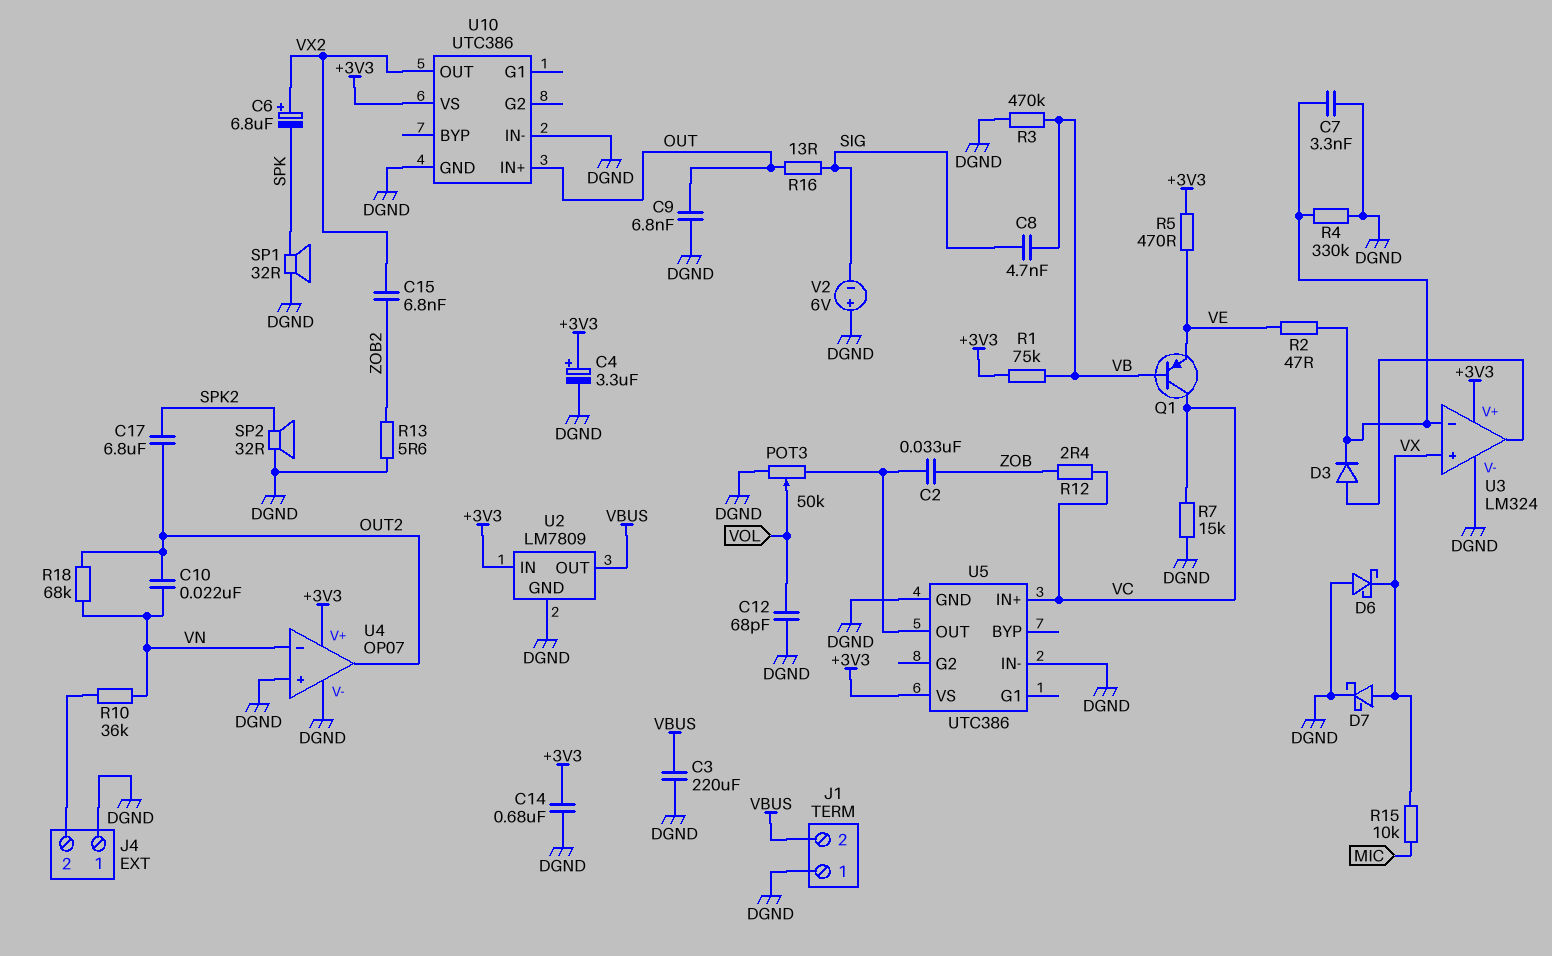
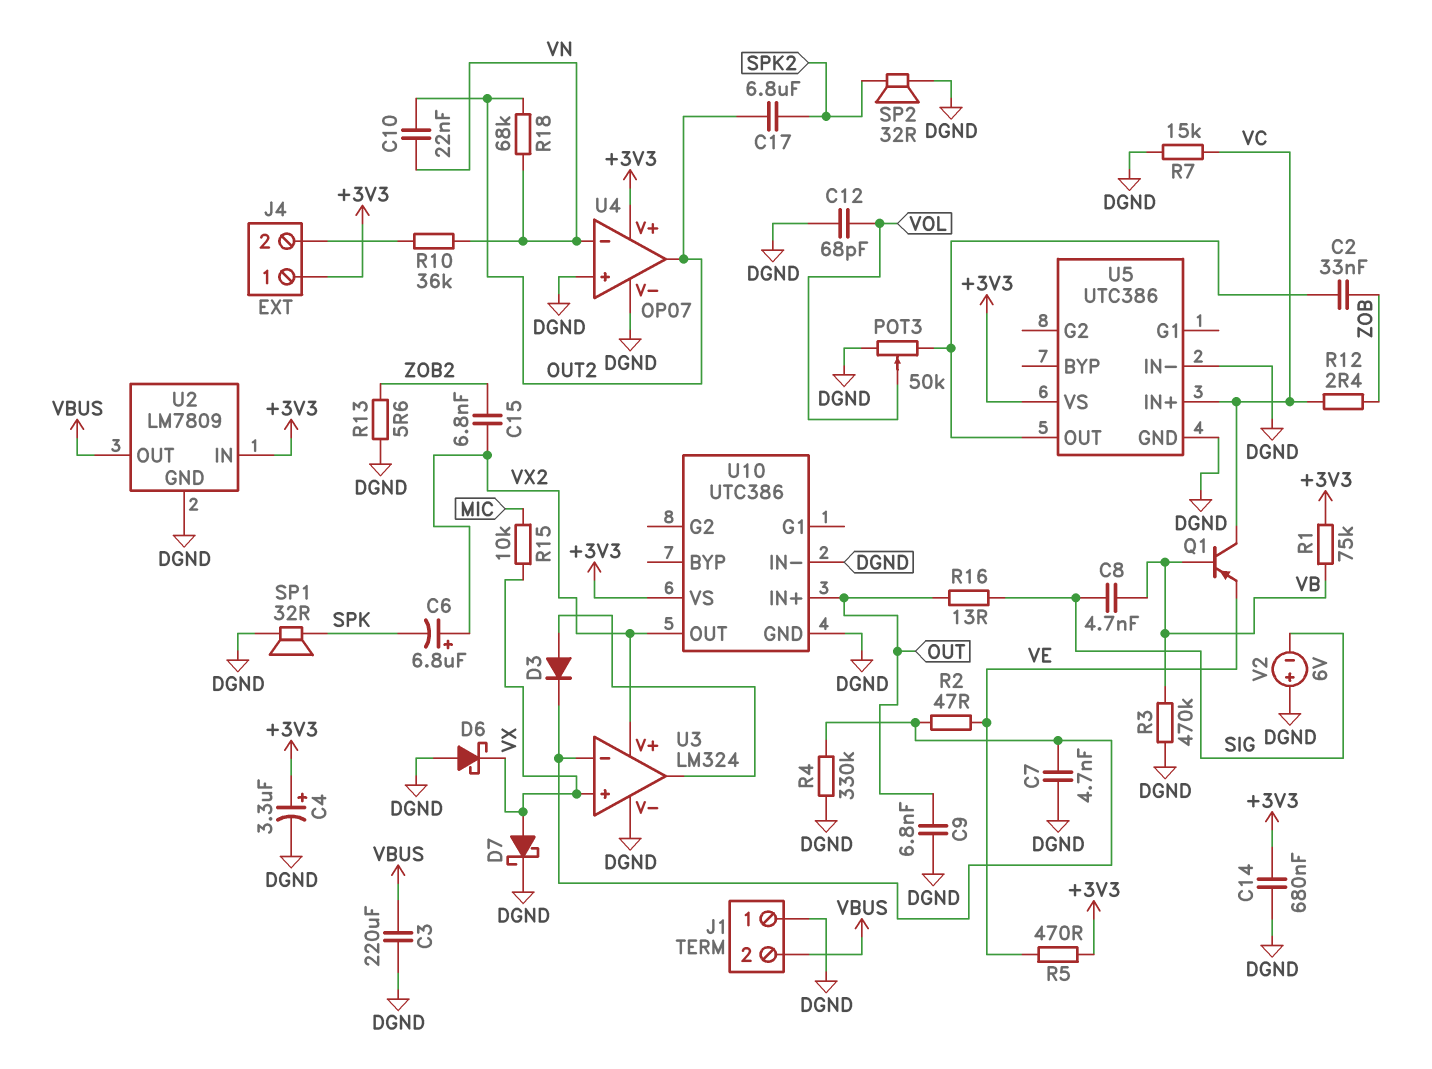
C7: 3.3nF (DGND, U3/in-) -> 4.7nF (DGND, U3/in-)
J4 pin 1: DGND -> +3V3
U3 pin V+: +3V3 -> VX2

